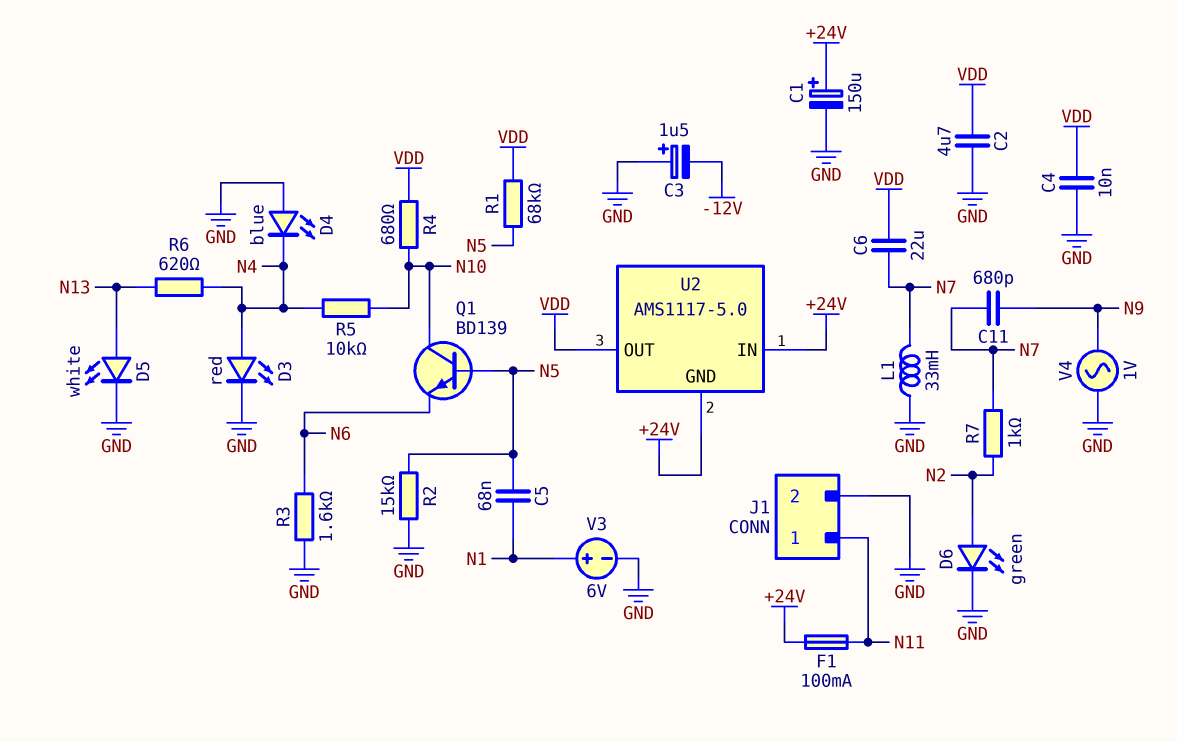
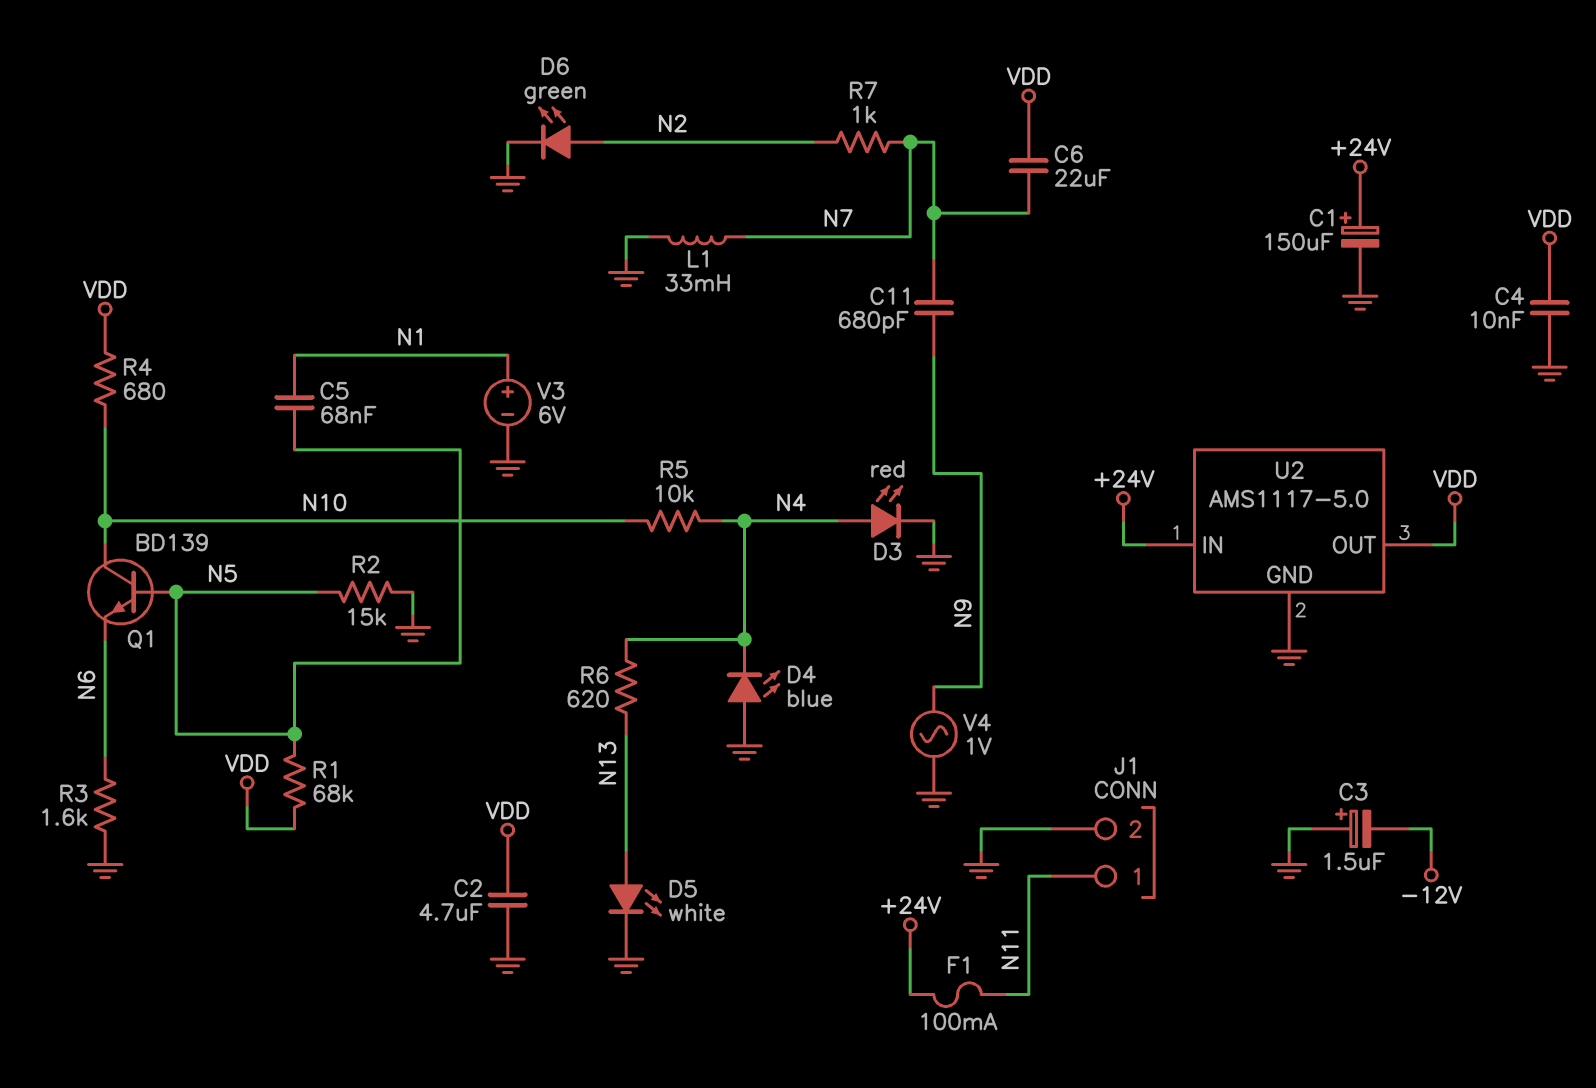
U2 pin GND: +24V -> GND

